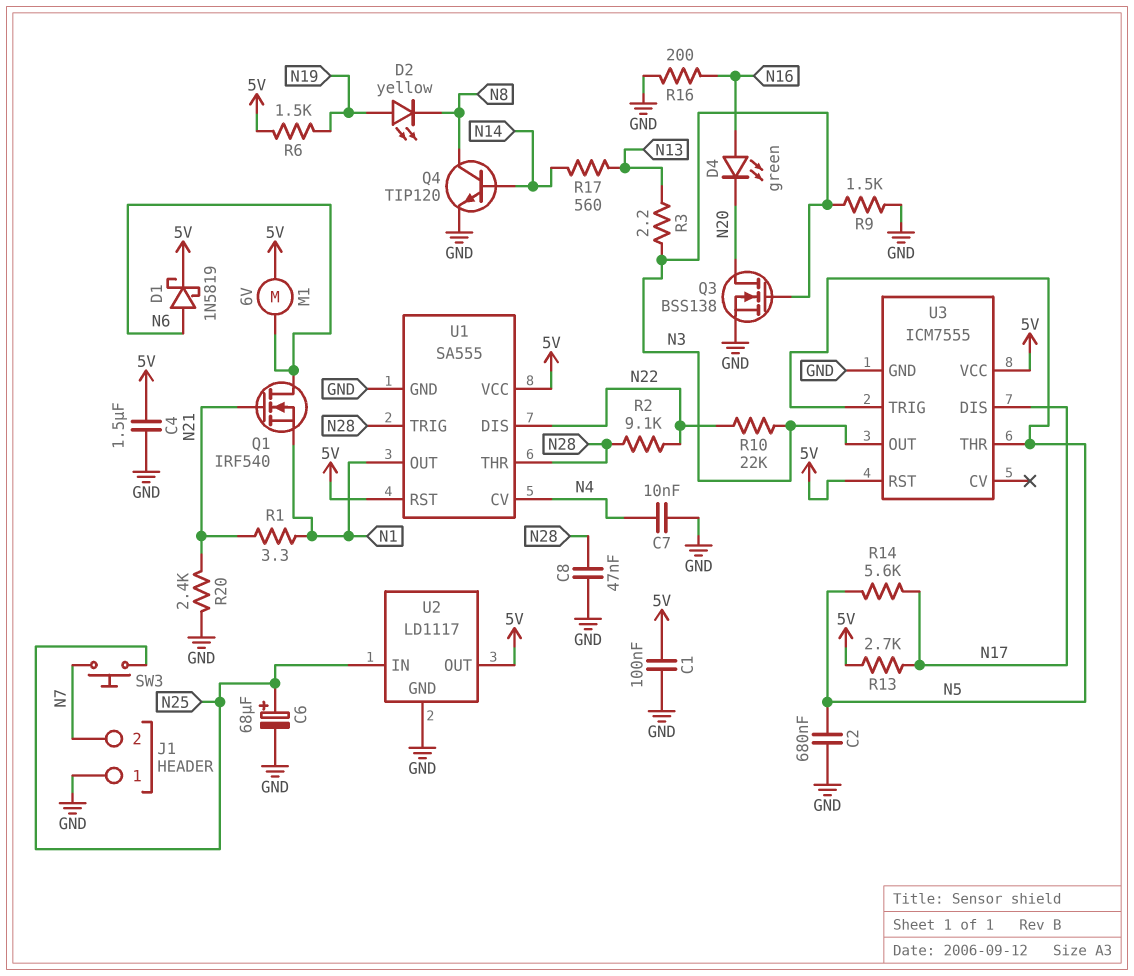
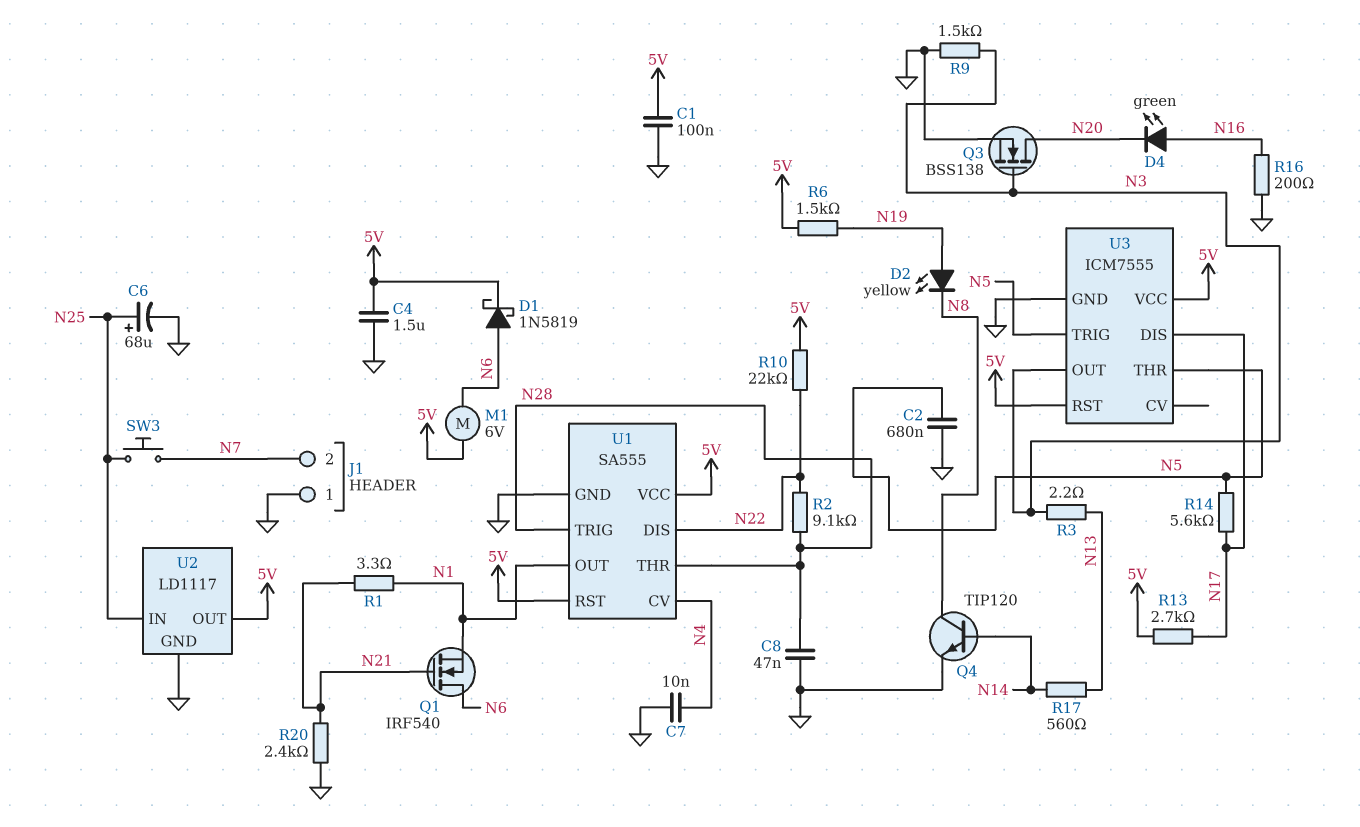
R10: 22k (N3, N22) -> 22k (5V, N22)

